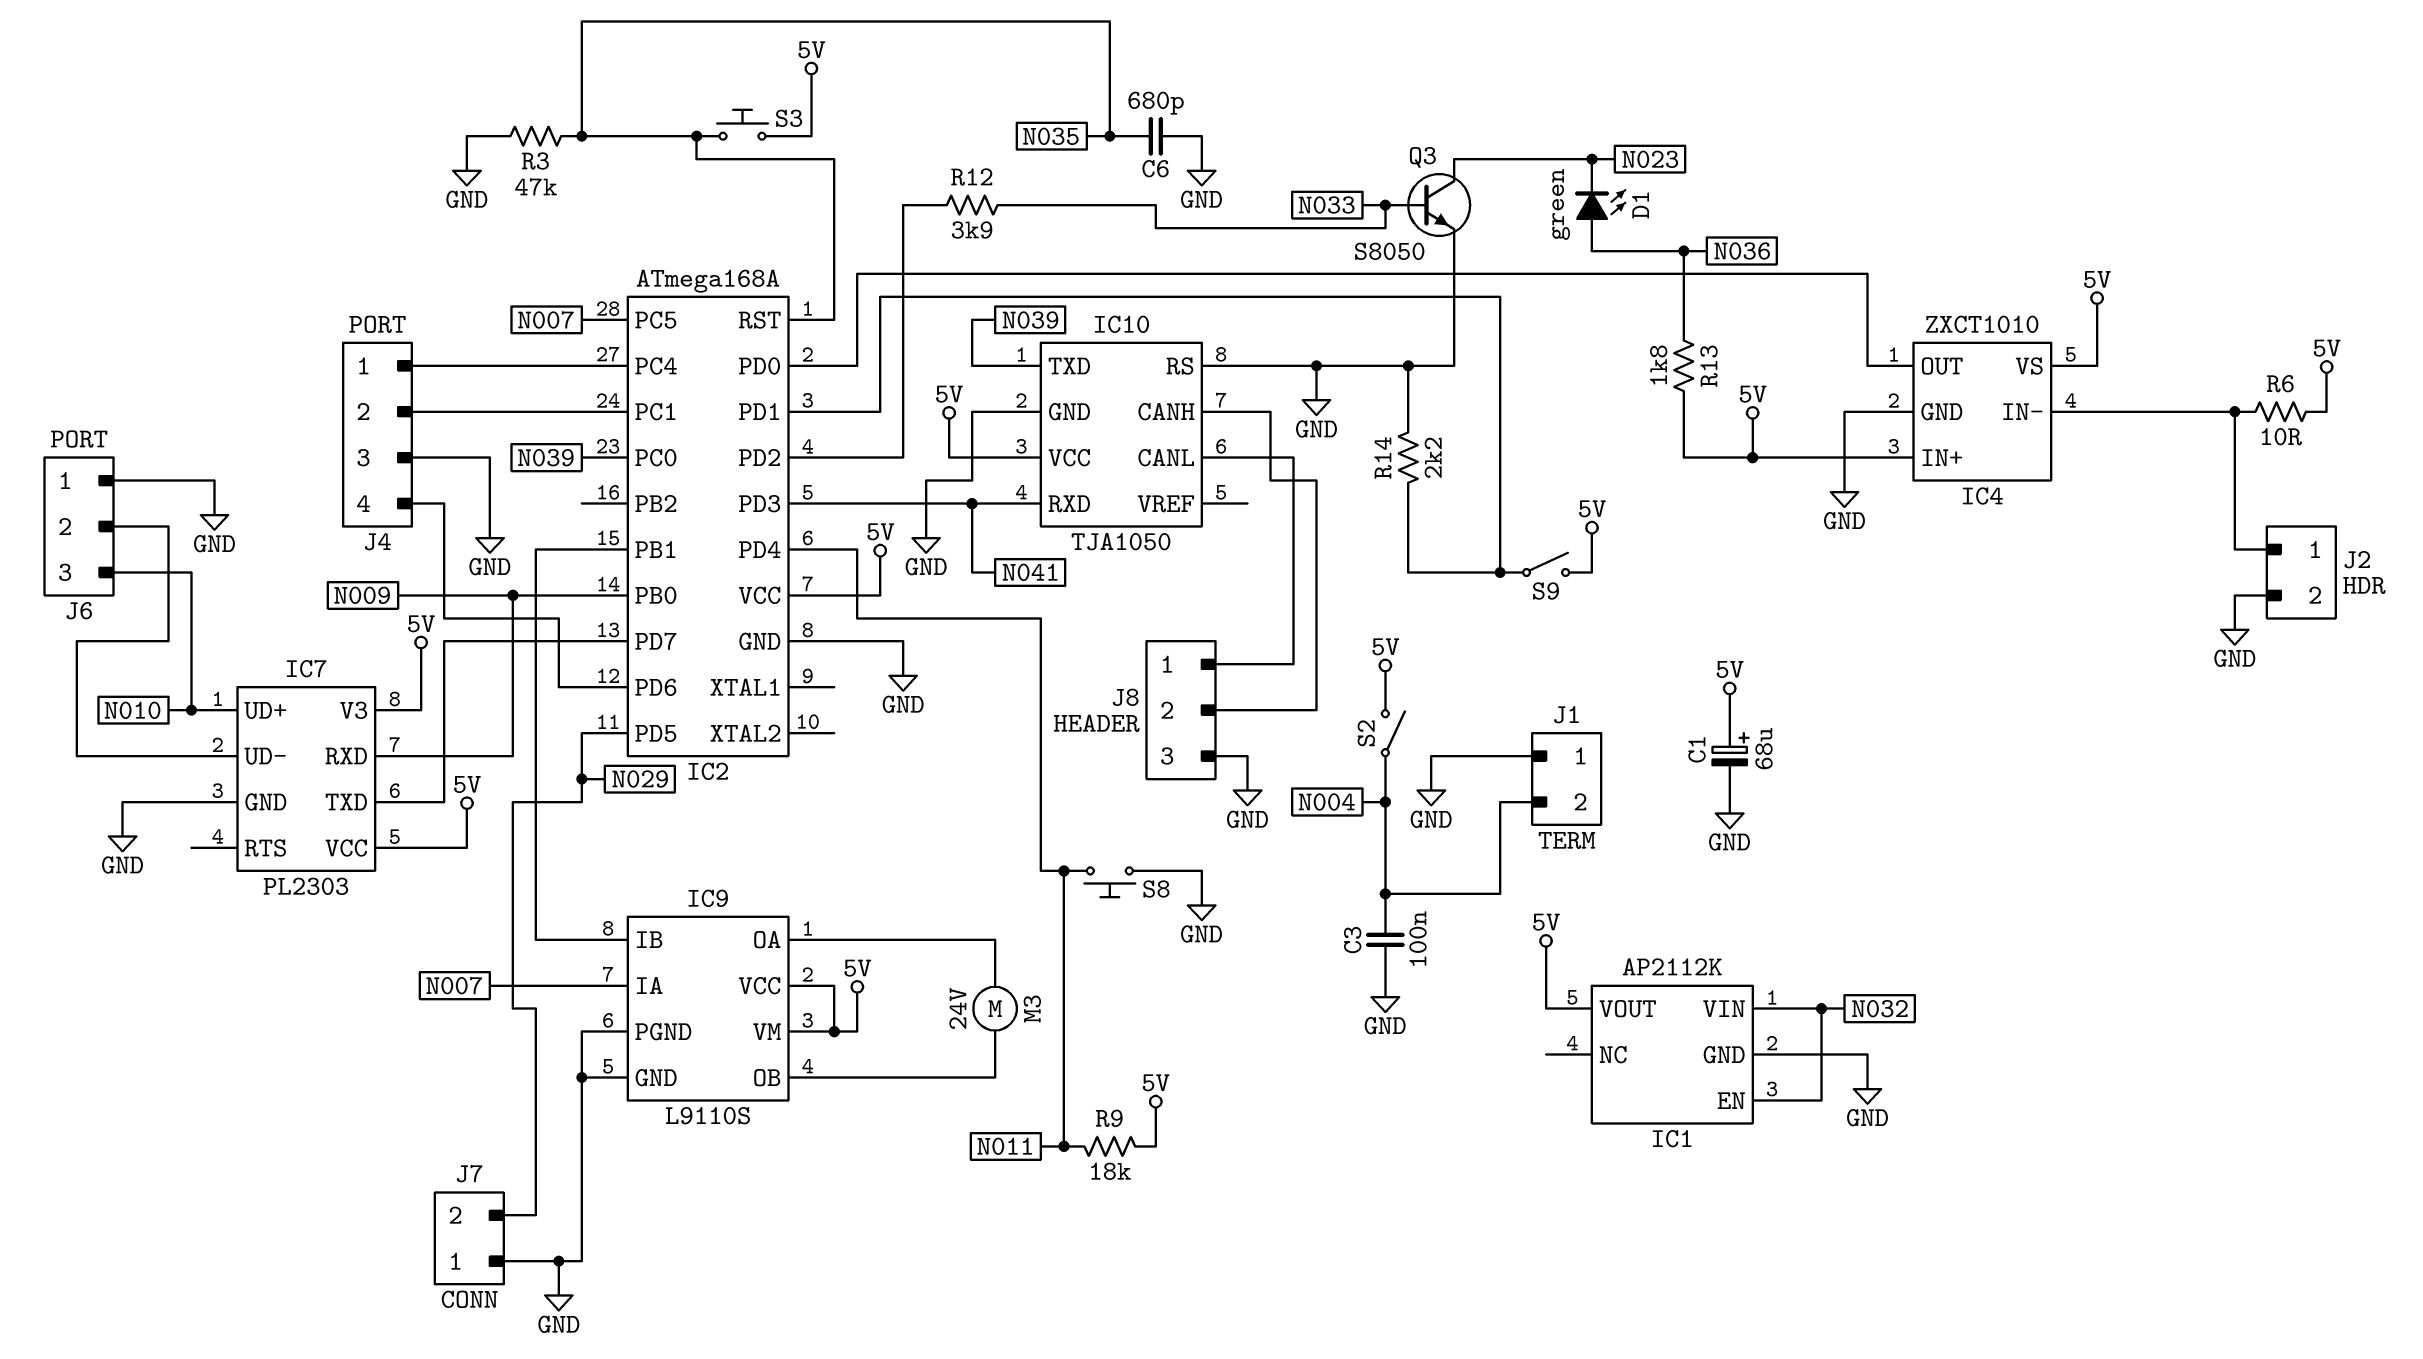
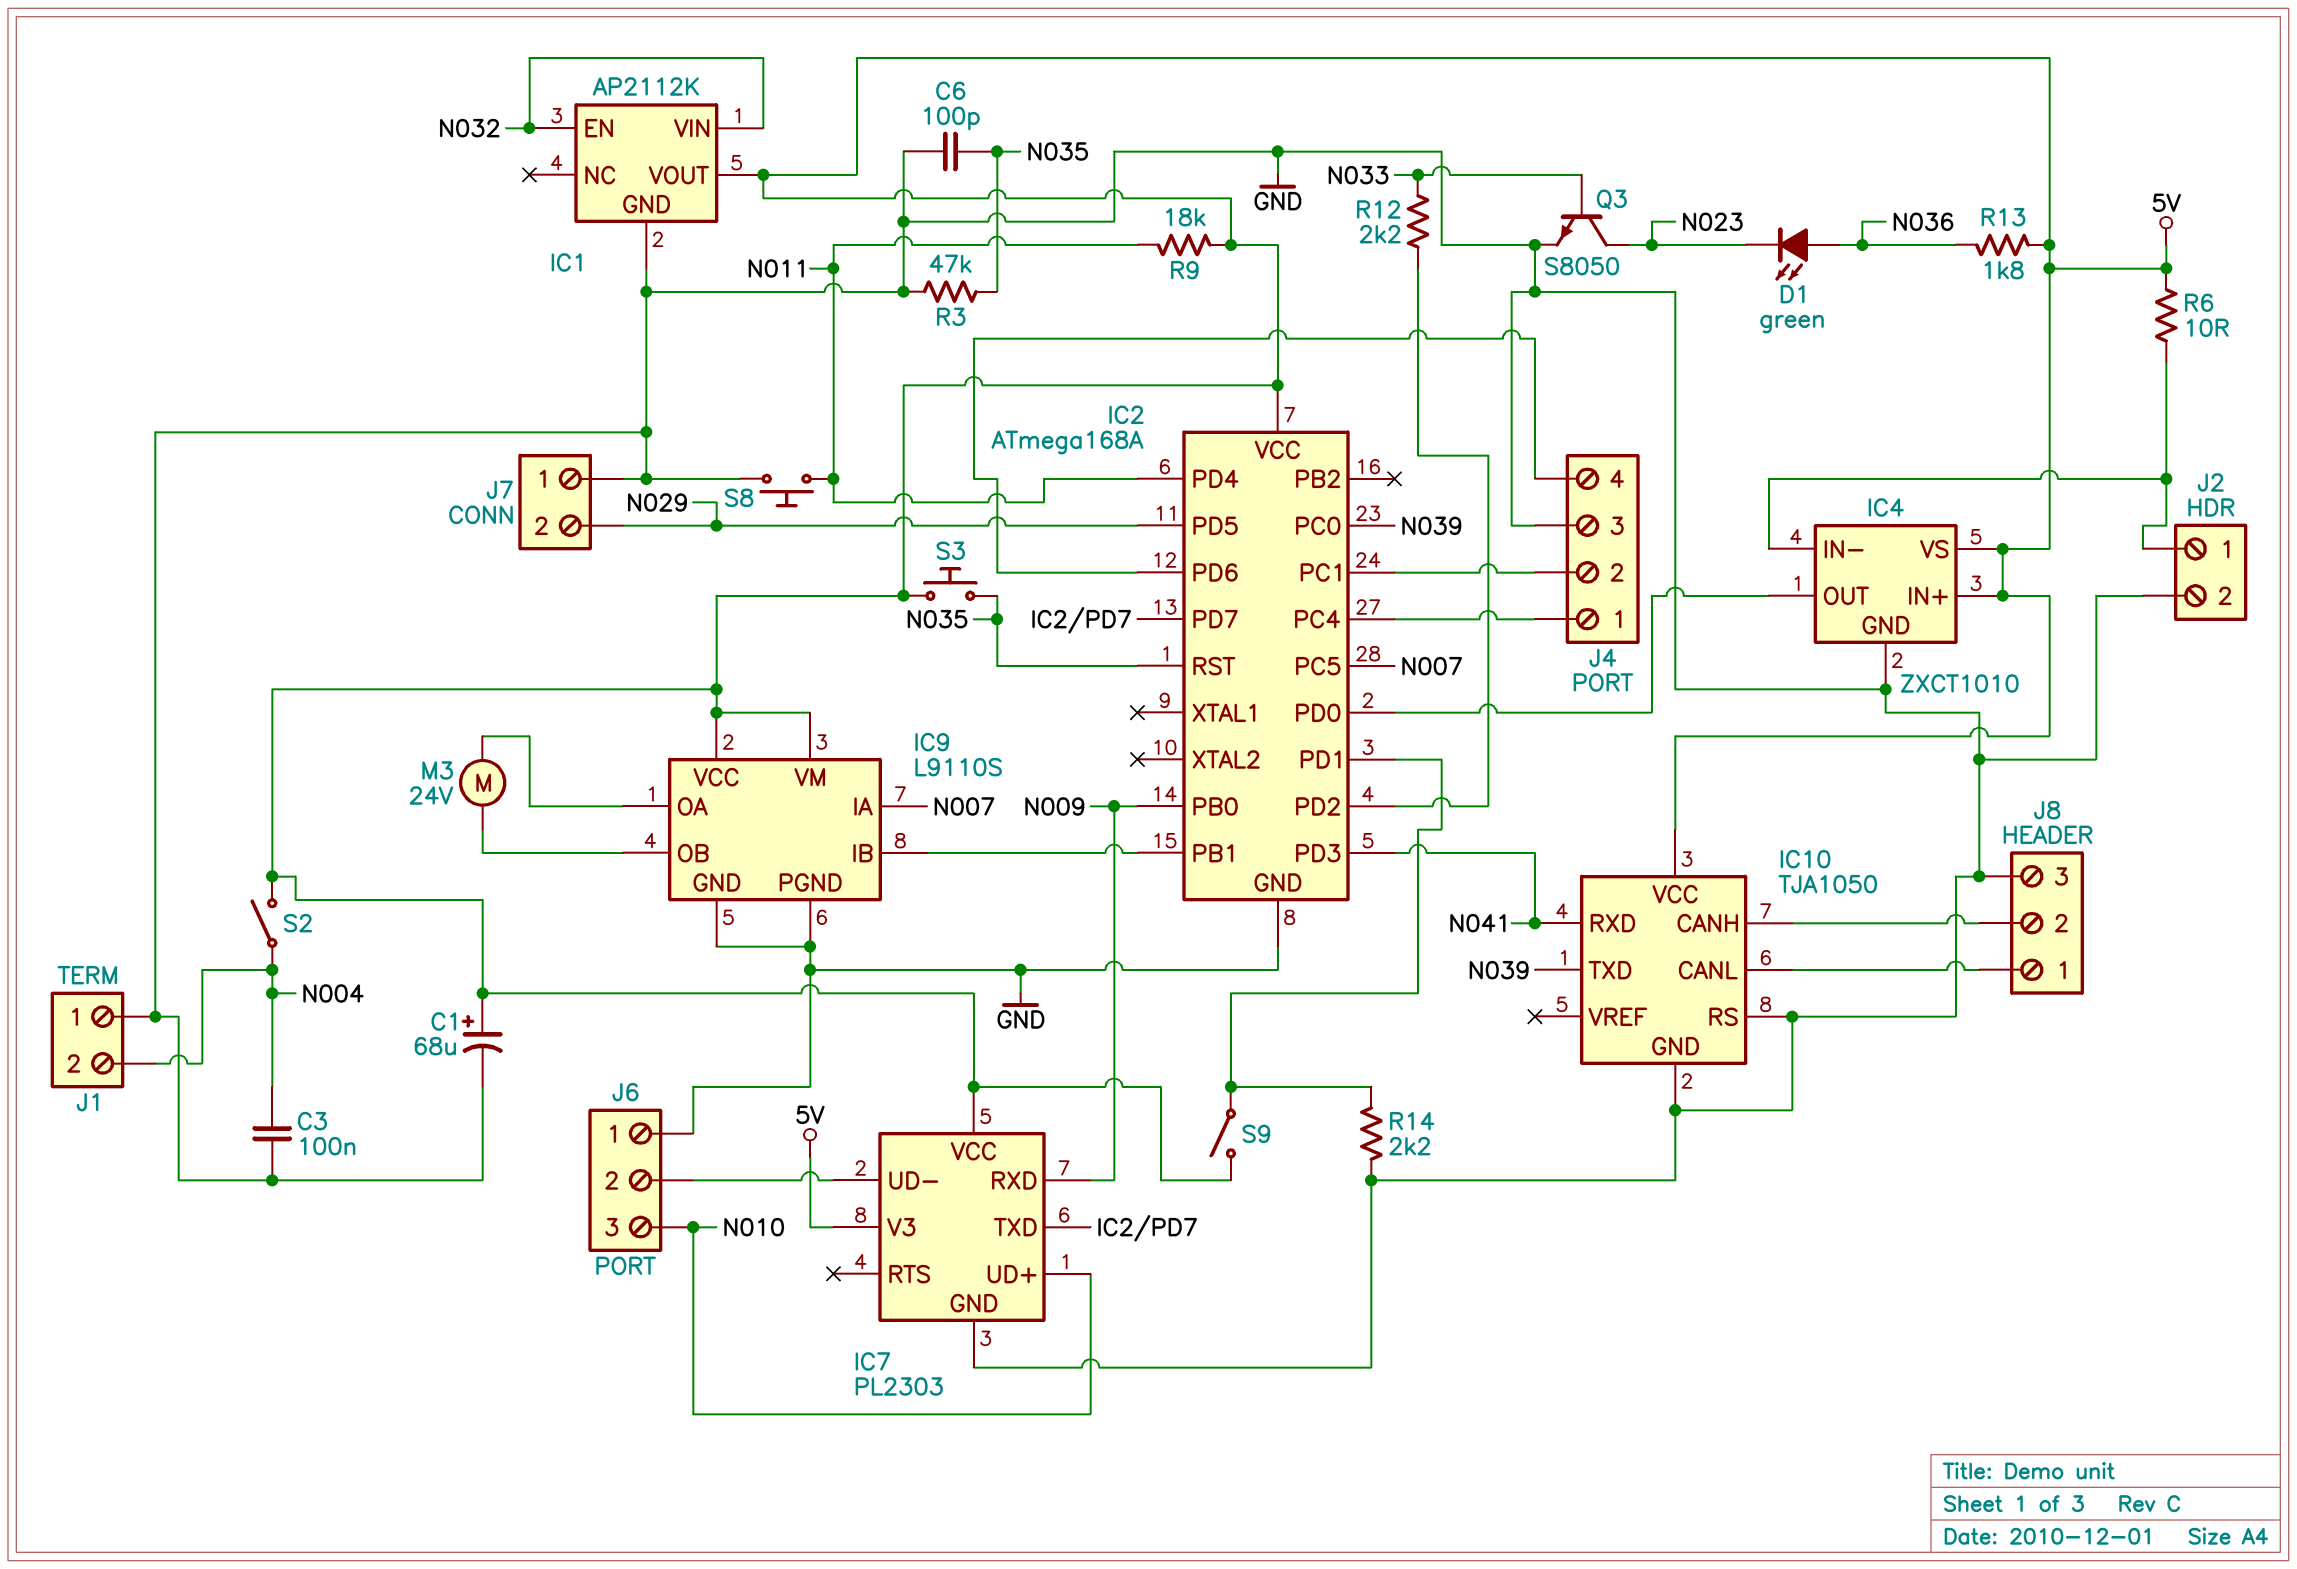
C6: 680pF (GND, N035) -> 100pF (GND, N035)
R12: 3.9k (IC2/PD2, N033) -> 2.2k (IC2/PD2, N033)

